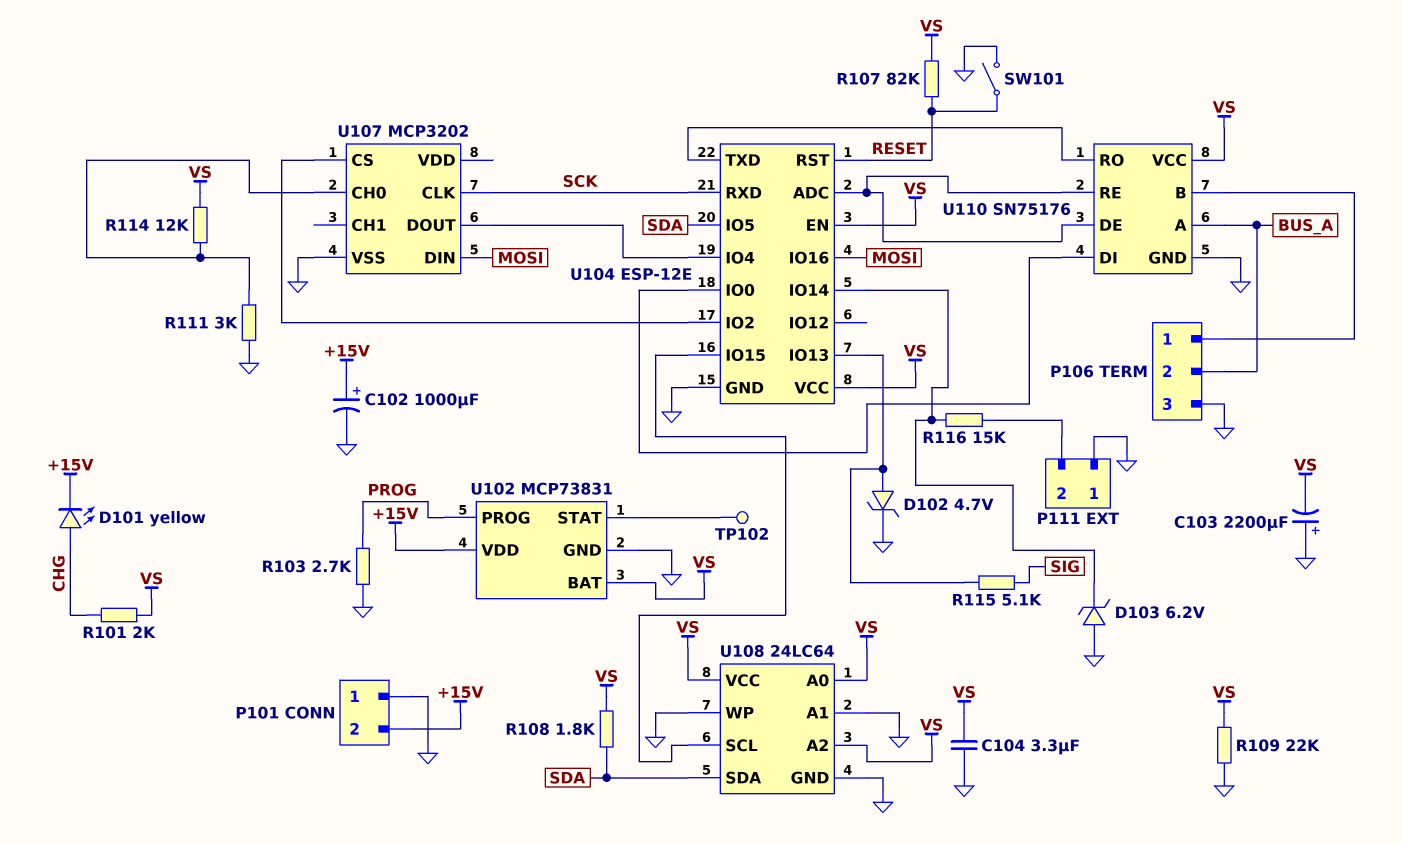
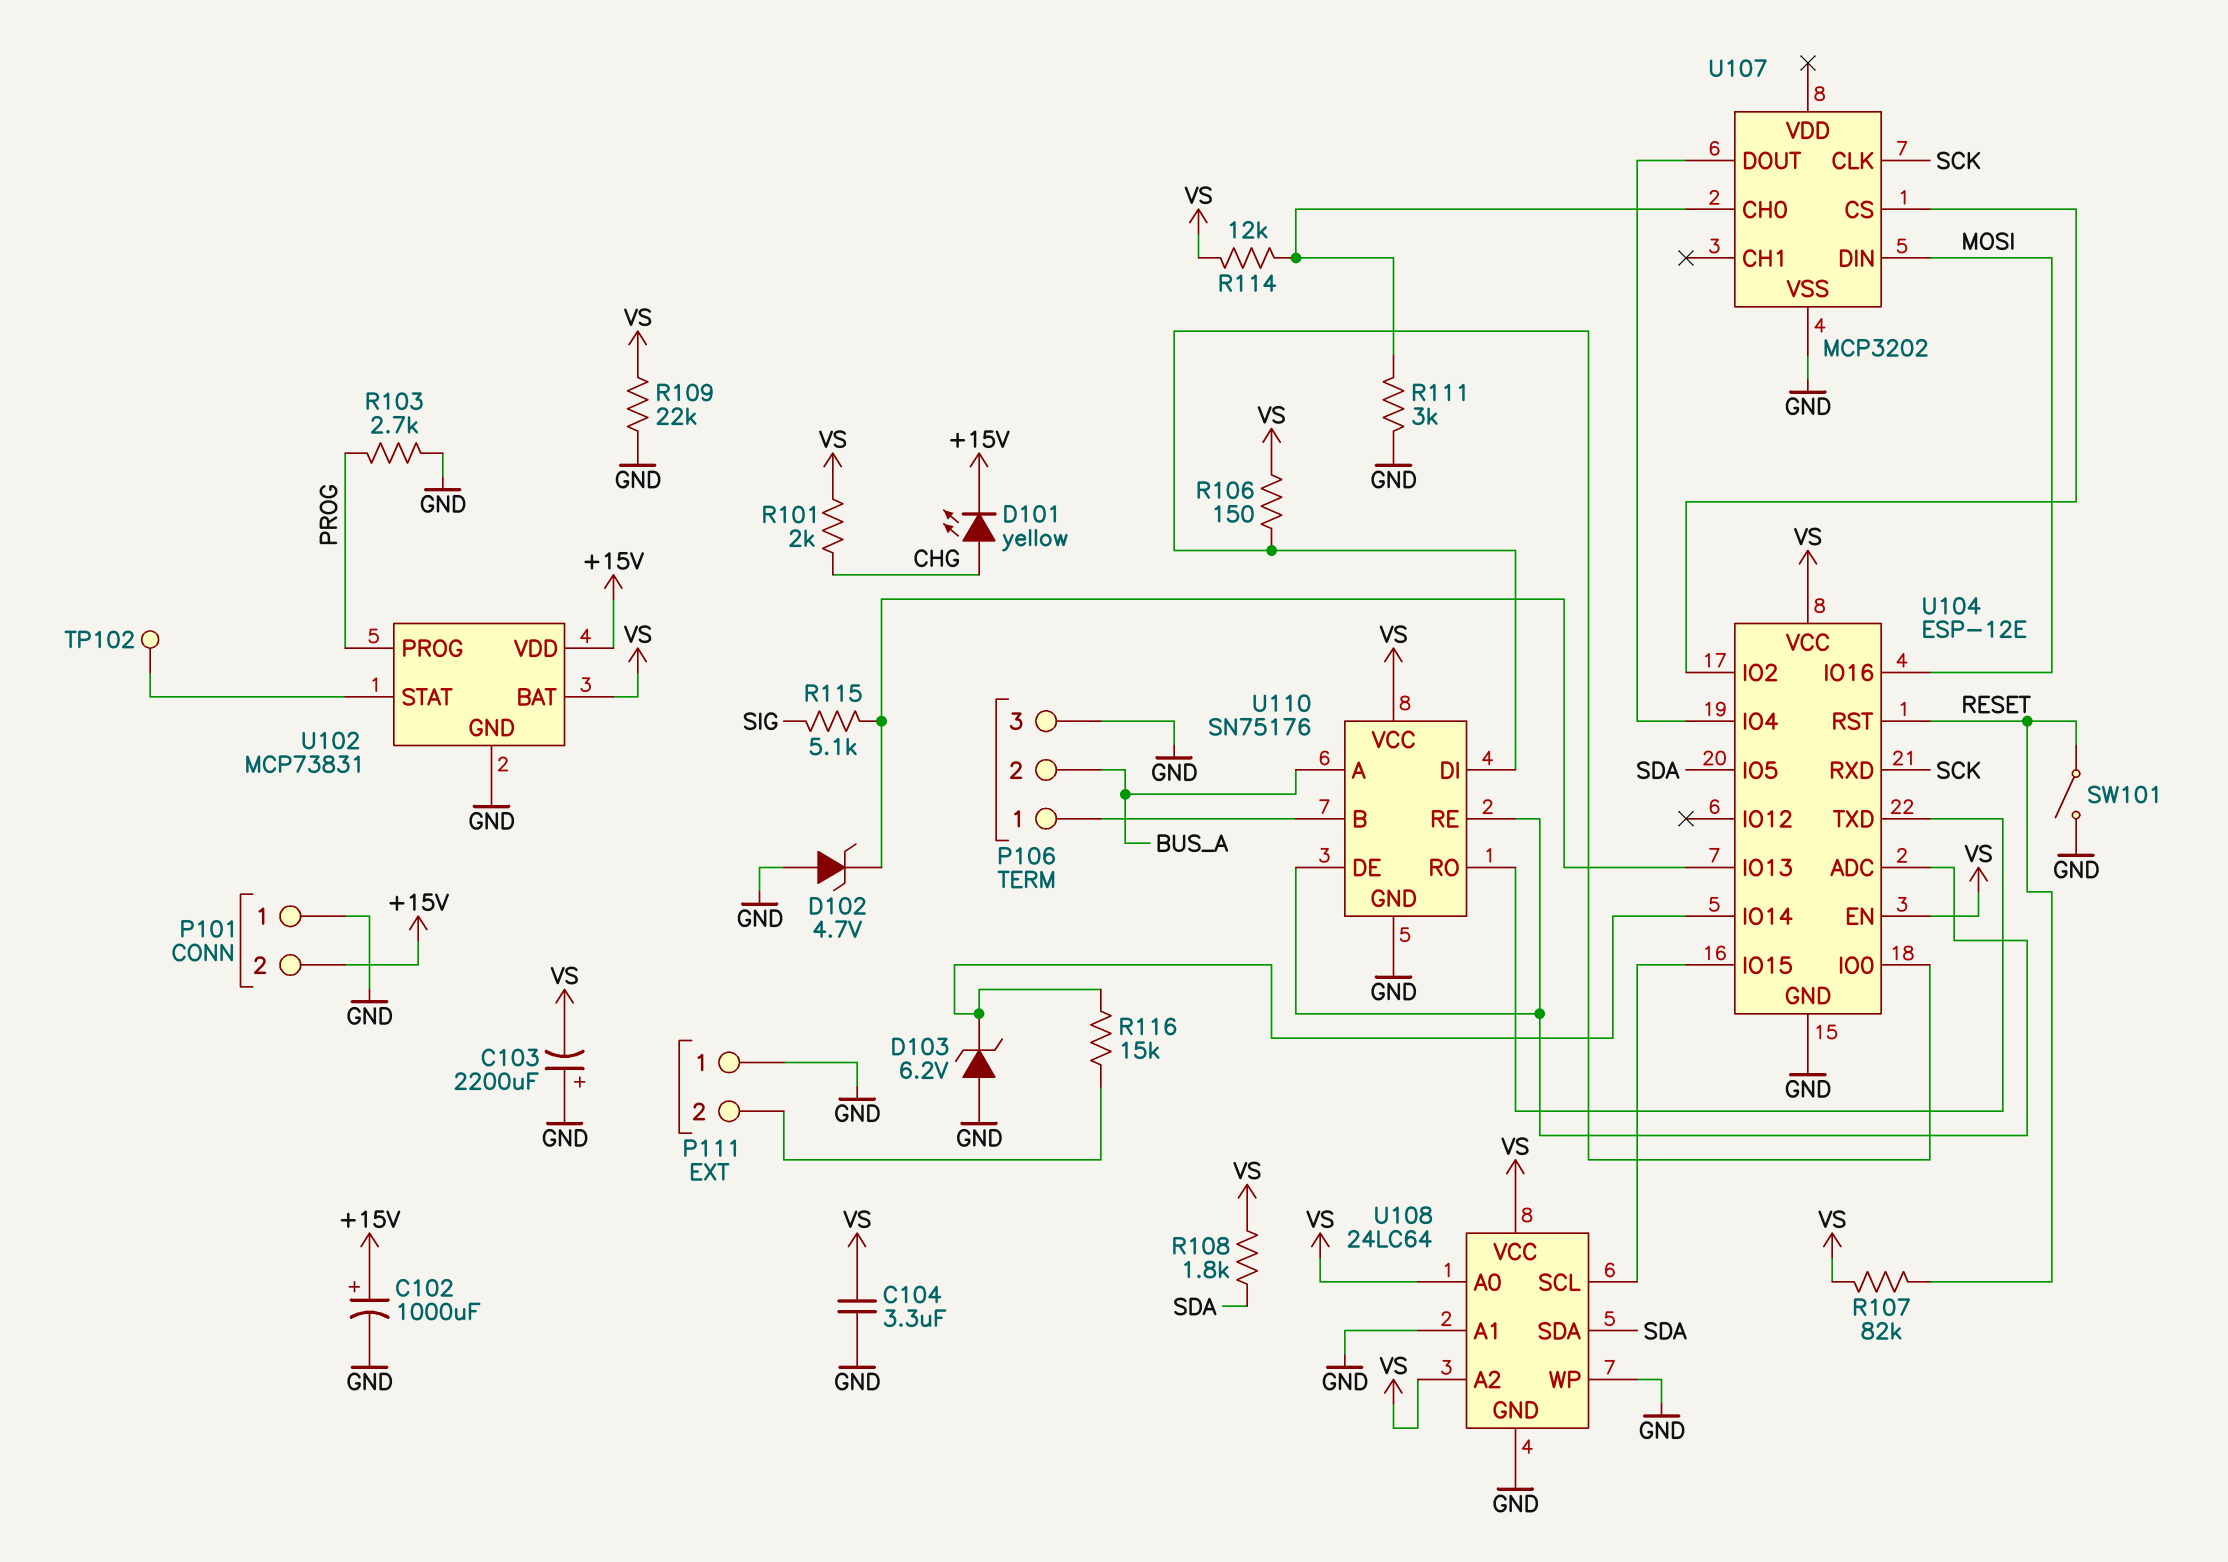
D102: zener 4.7V (A U104/IO13, K GND) -> zener 4.7V (A GND, K U104/IO13)
R106: none -> 150 (U104/IO0, VS)

